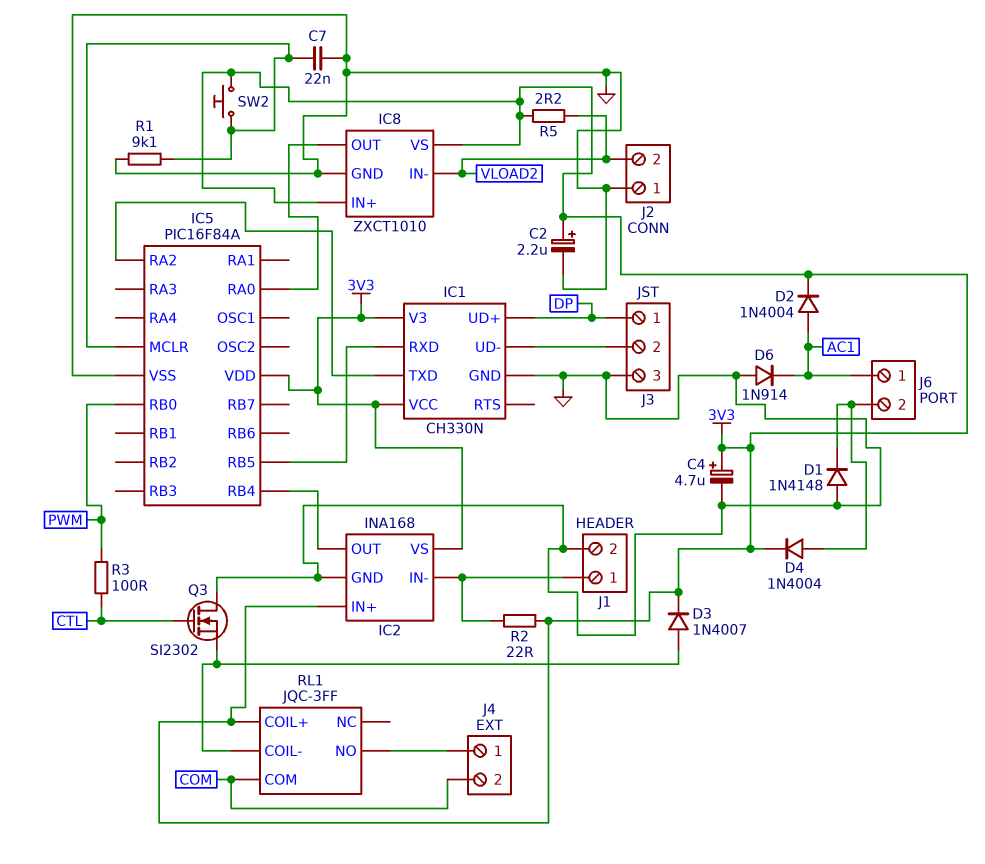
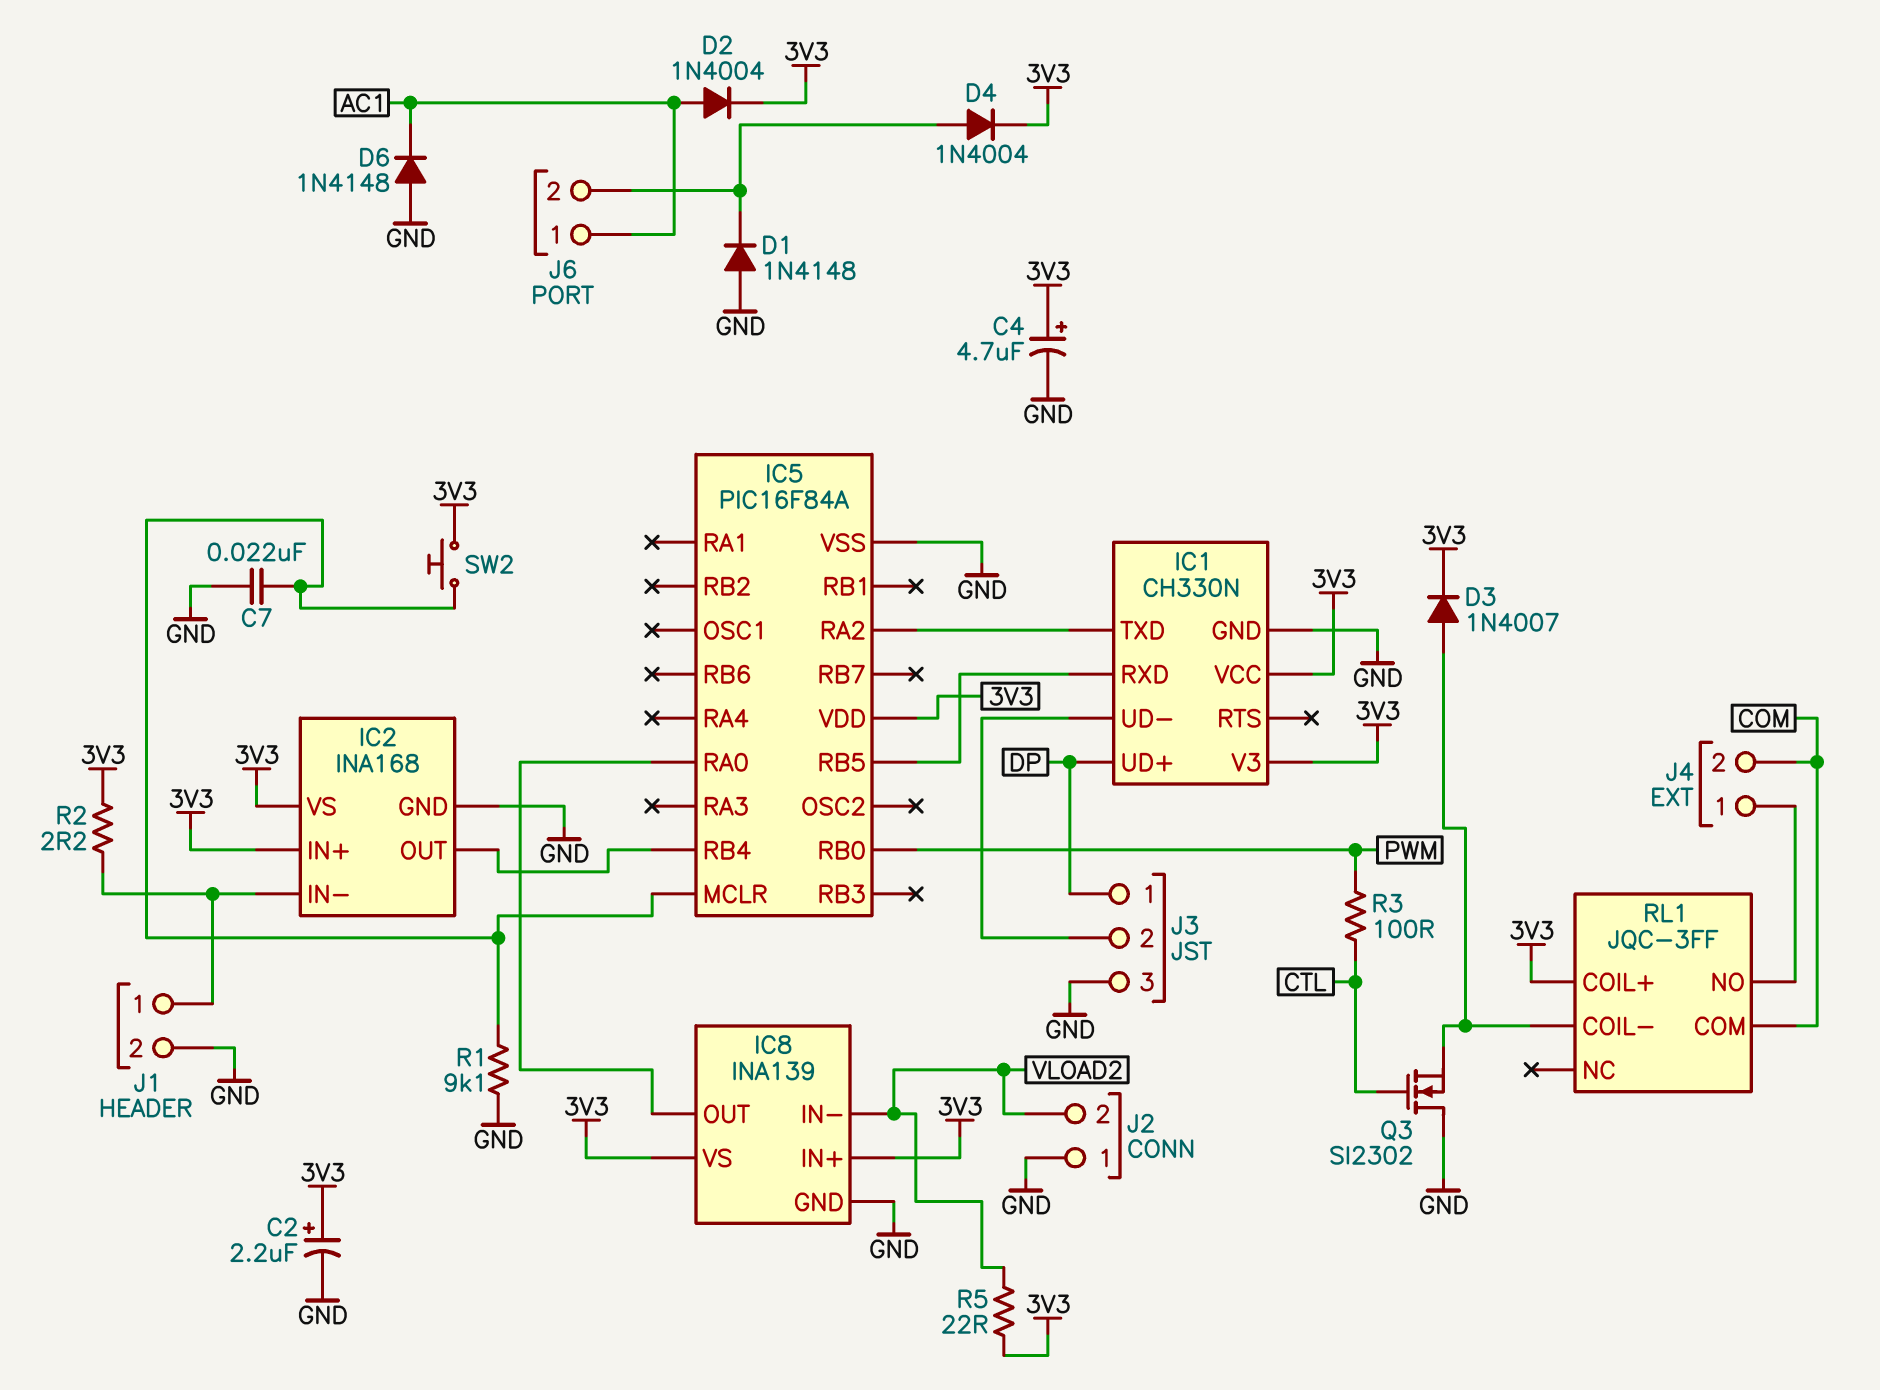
D6: diode 1N914 (A GND, K AC1) -> diode 1N4148 (A GND, K AC1)
IC8: ZXCT1010 -> INA139
R2: 22 (3V3, IC2/IN-) -> 2.2 (3V3, IC2/IN-)
R5: 2.2 (3V3, VLOAD2) -> 22 (3V3, VLOAD2)

